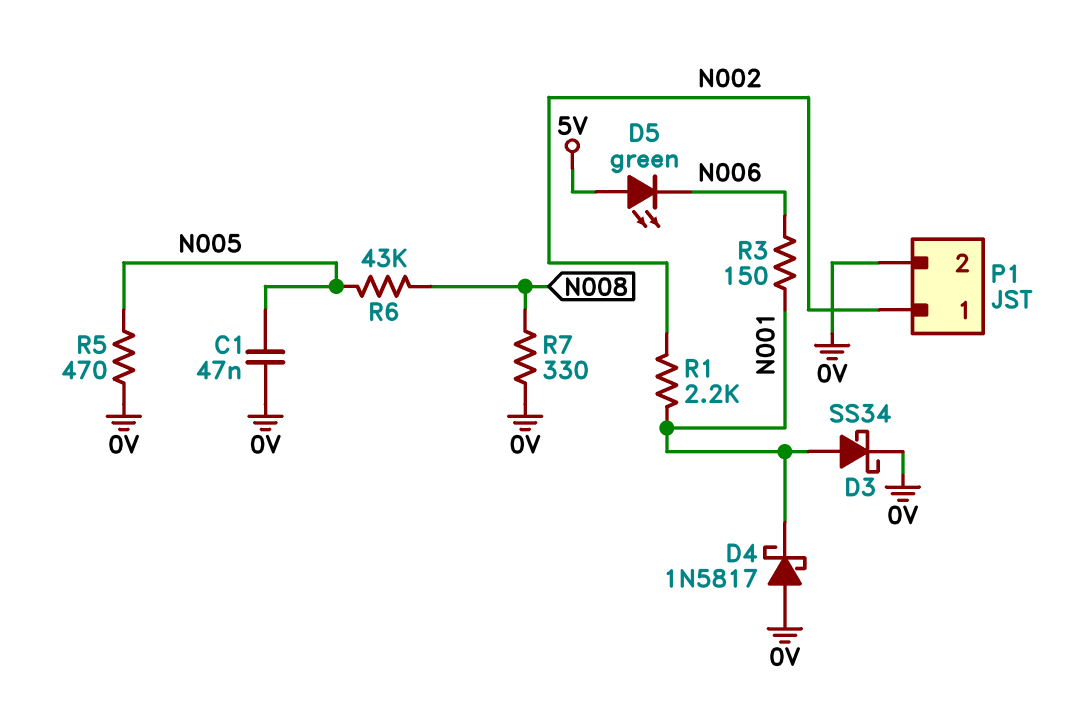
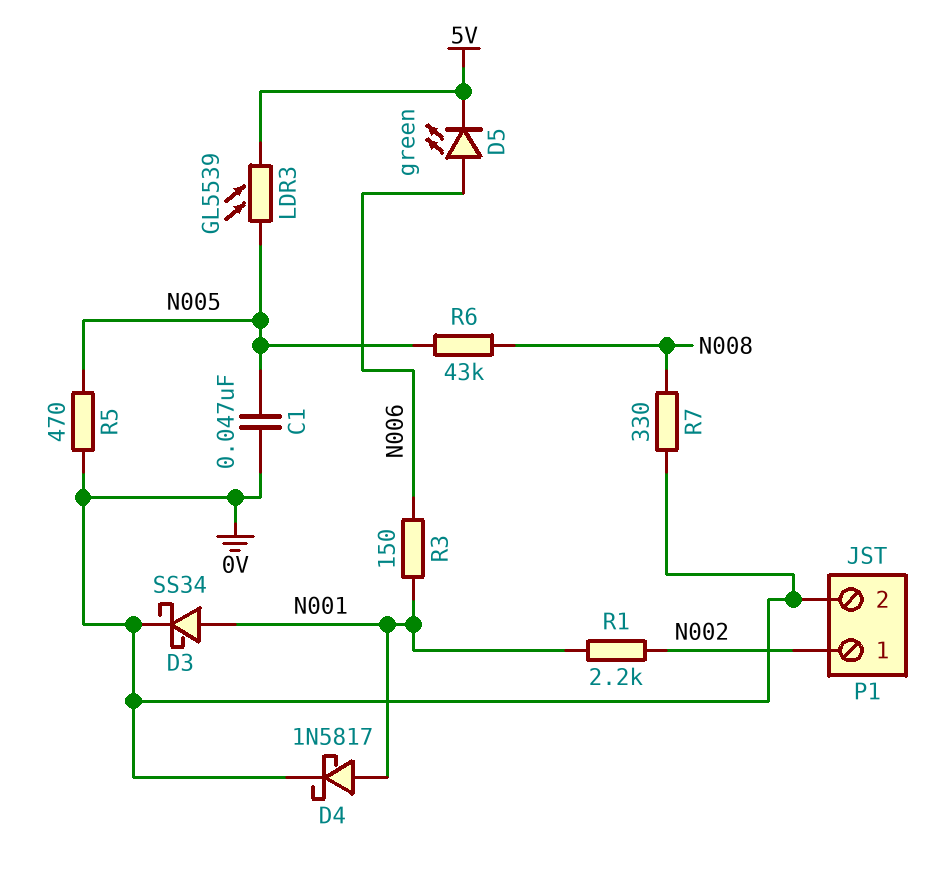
D4: schottky 1N5817 (A 0V, K N001) -> schottky 1N5817 (A N001, K 0V)
D5: LED green (A 5V, K N006) -> LED green (A N006, K 5V)
LDR3: none -> GL5539 (5V, N005)

